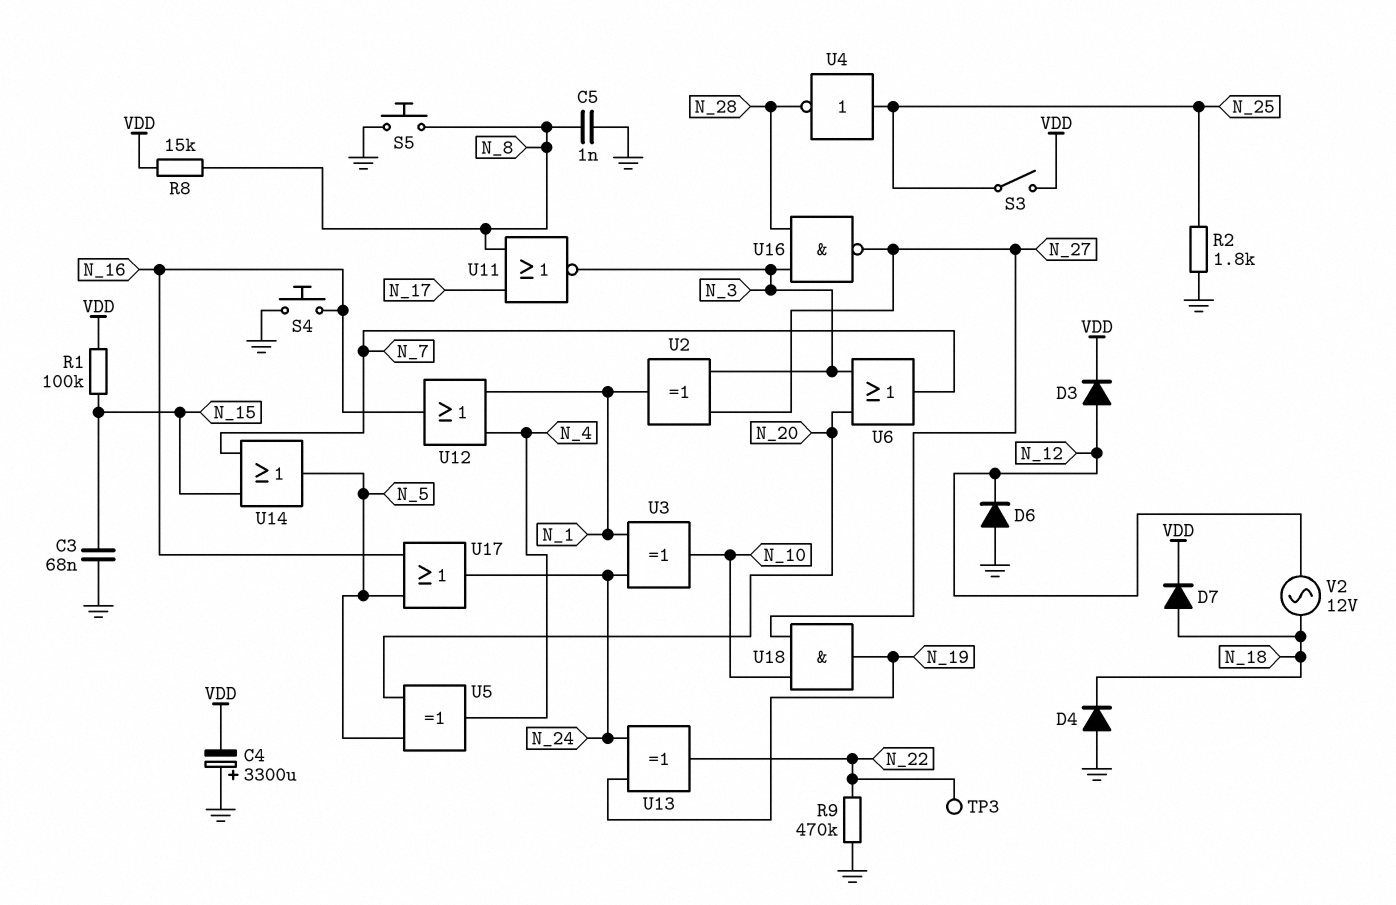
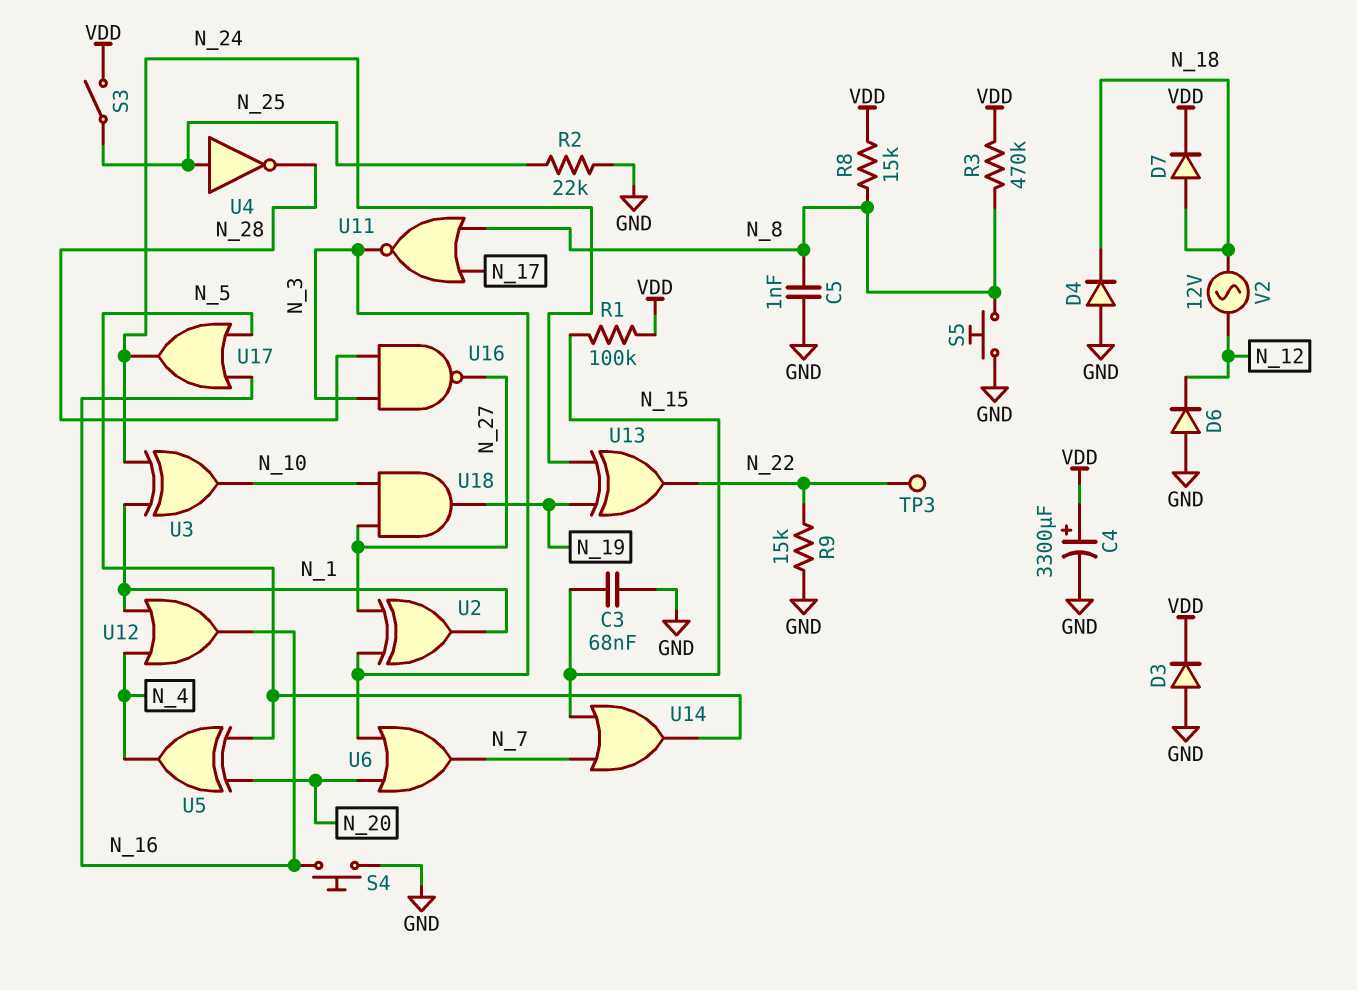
C4: 3300uF (plus GND, minus VDD) -> 3300uF (plus VDD, minus GND)
D3: diode (A N_12, K VDD) -> diode (A GND, K VDD)
R2: 1.8k (GND, N_25) -> 22k (GND, N_25)
R3: none -> 470k (N_8, VDD)
R9: 470k (GND, N_22) -> 15k (GND, N_22)

